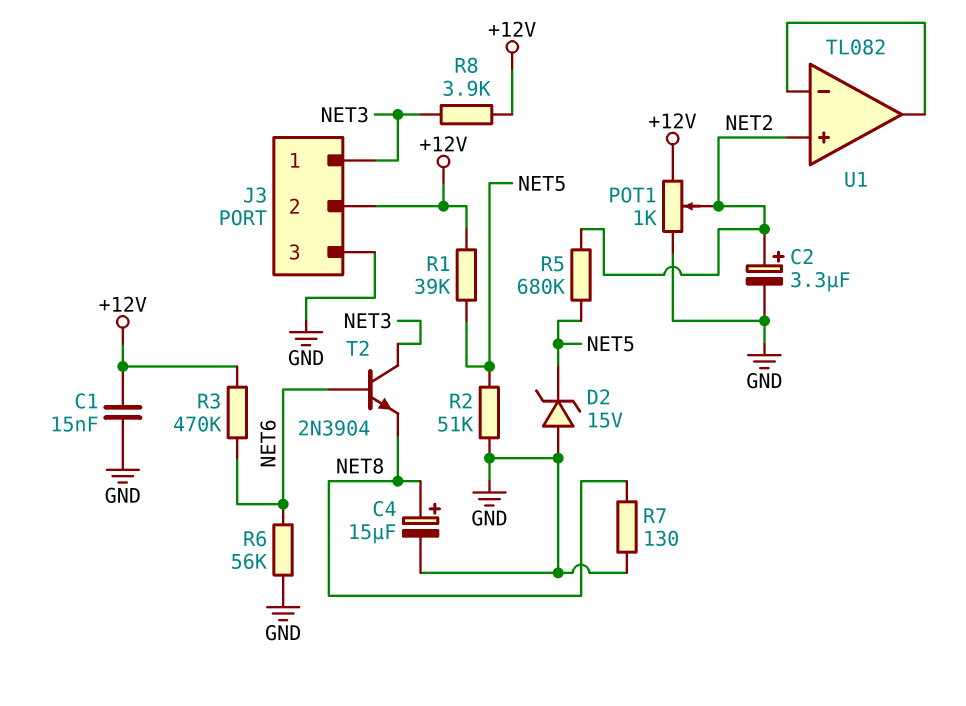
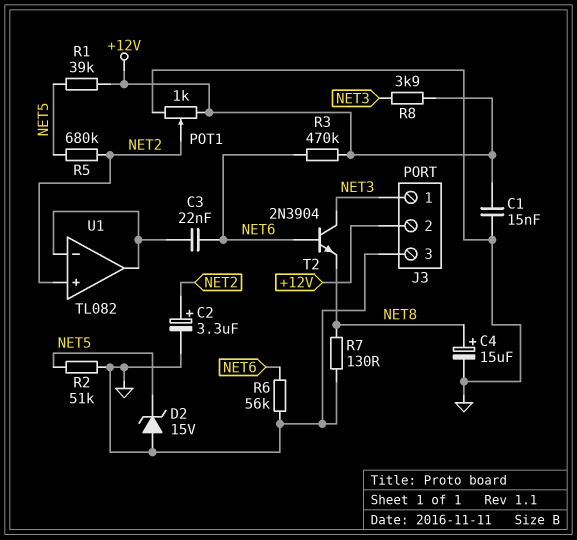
C3: none -> 22nF (NET6, U1/in-)

